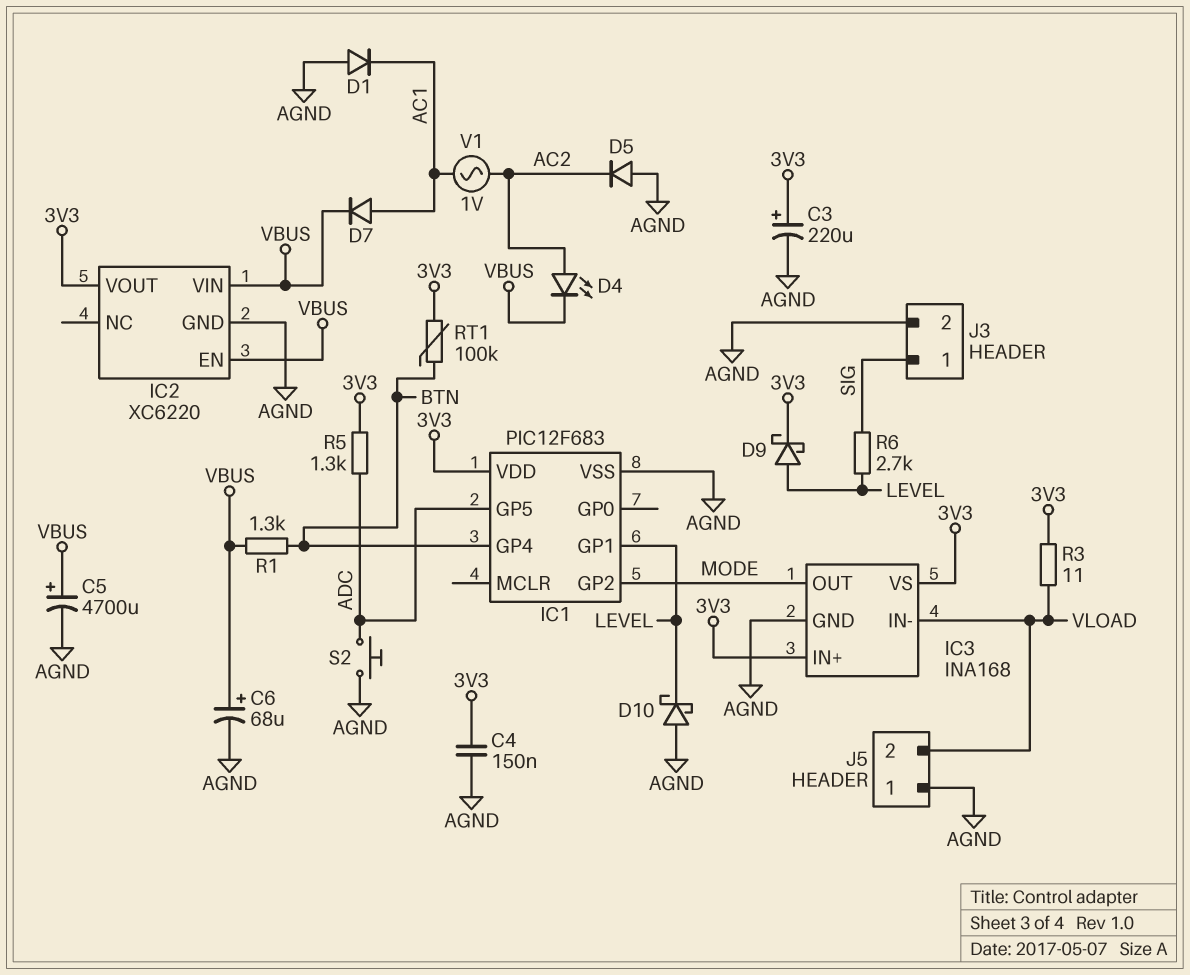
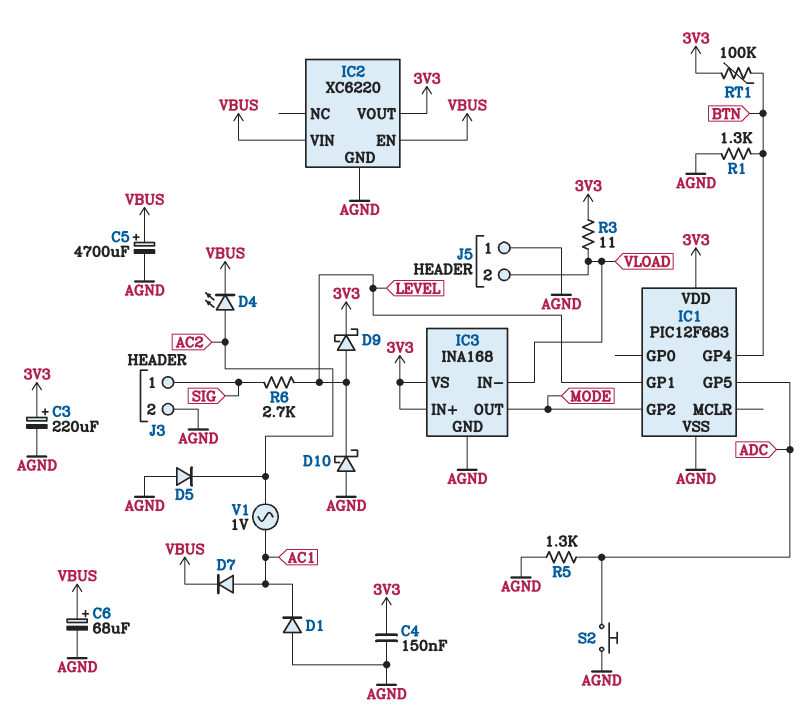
R1: 1.3k (BTN, VBUS) -> 1.3k (AGND, BTN)
R5: 1.3k (3V3, ADC) -> 1.3k (ADC, AGND)

